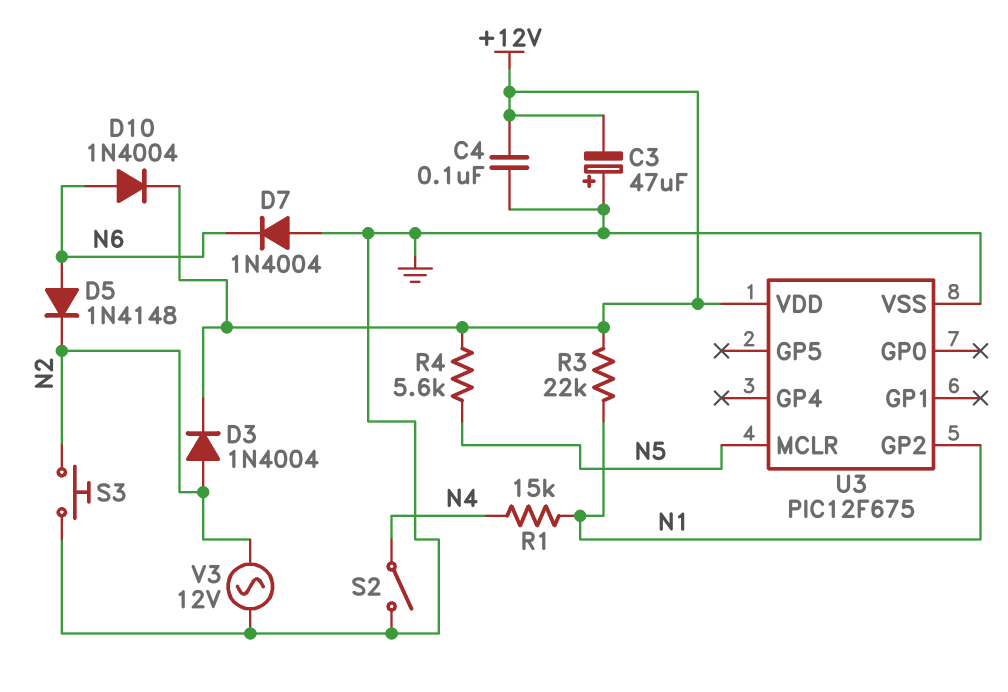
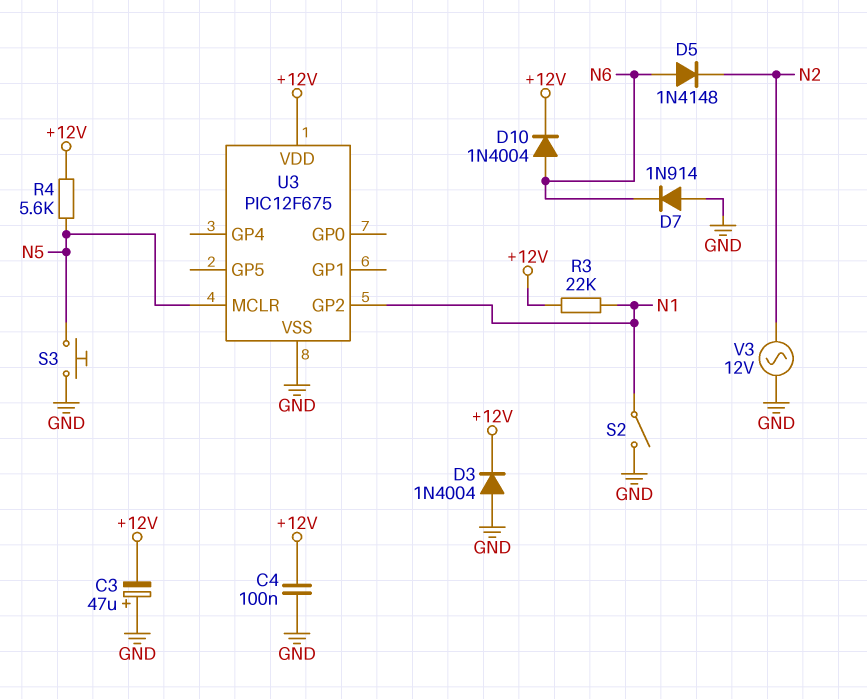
D3: diode 1N4004 (A N2, K +12V) -> diode 1N4004 (A GND, K +12V)
D7: diode 1N4004 (A GND, K N6) -> diode 1N914 (A GND, K N6)
R1: 15k (N1, N4) -> none
S2: switch (GND, N4) -> switch (GND, N1)
S3: button (GND, N2) -> button (GND, N5)

